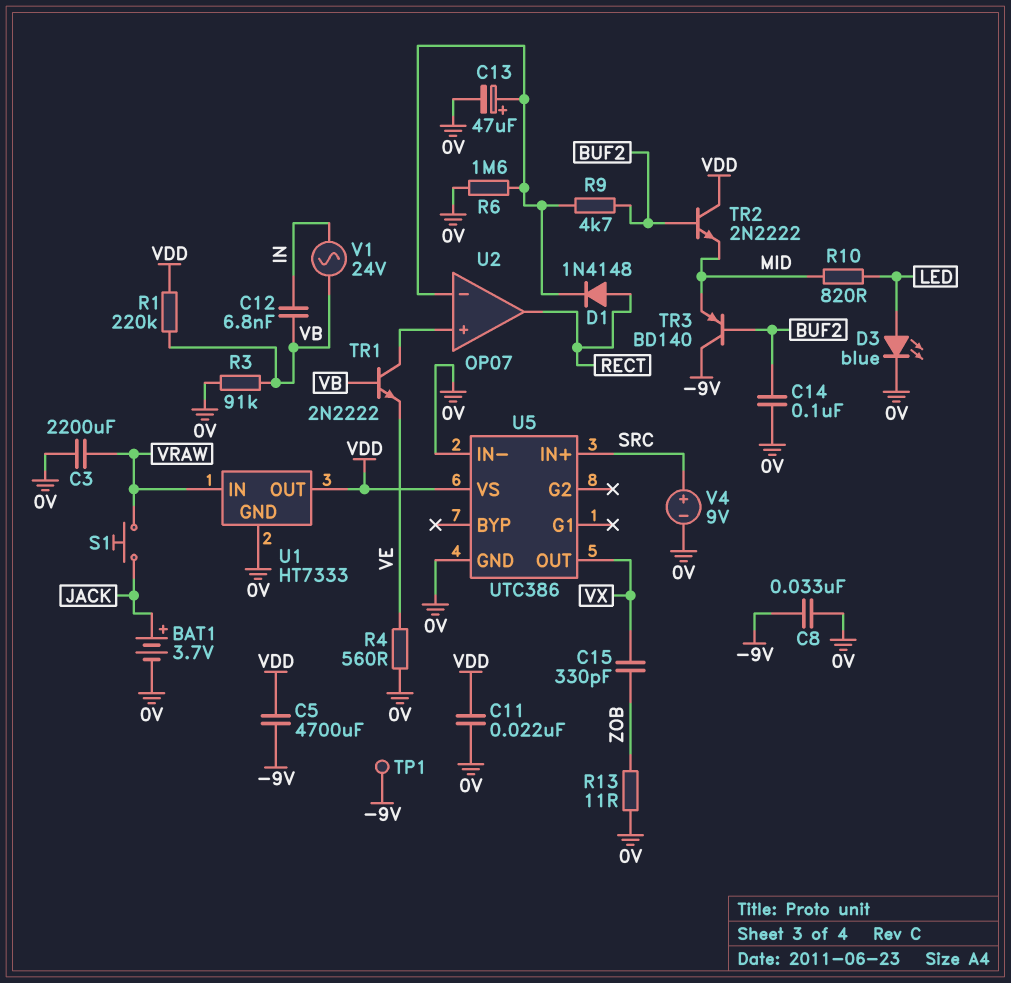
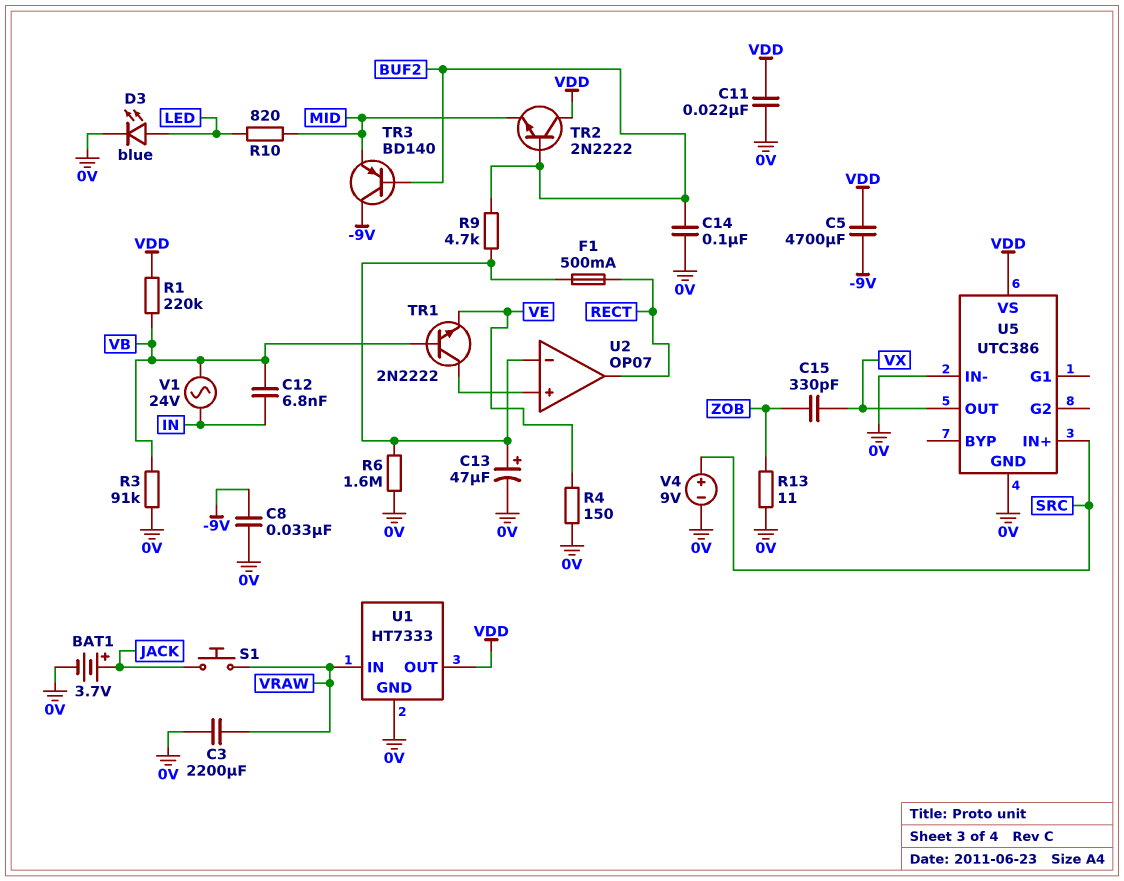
D1: diode 1N4148 (A RECT, K U2/in-) -> none
F1: none -> 500mA (RECT, U2/in-)
R4: 560 (0V, VE) -> 150 (0V, VE)
TP1: test point (-9V) -> none

